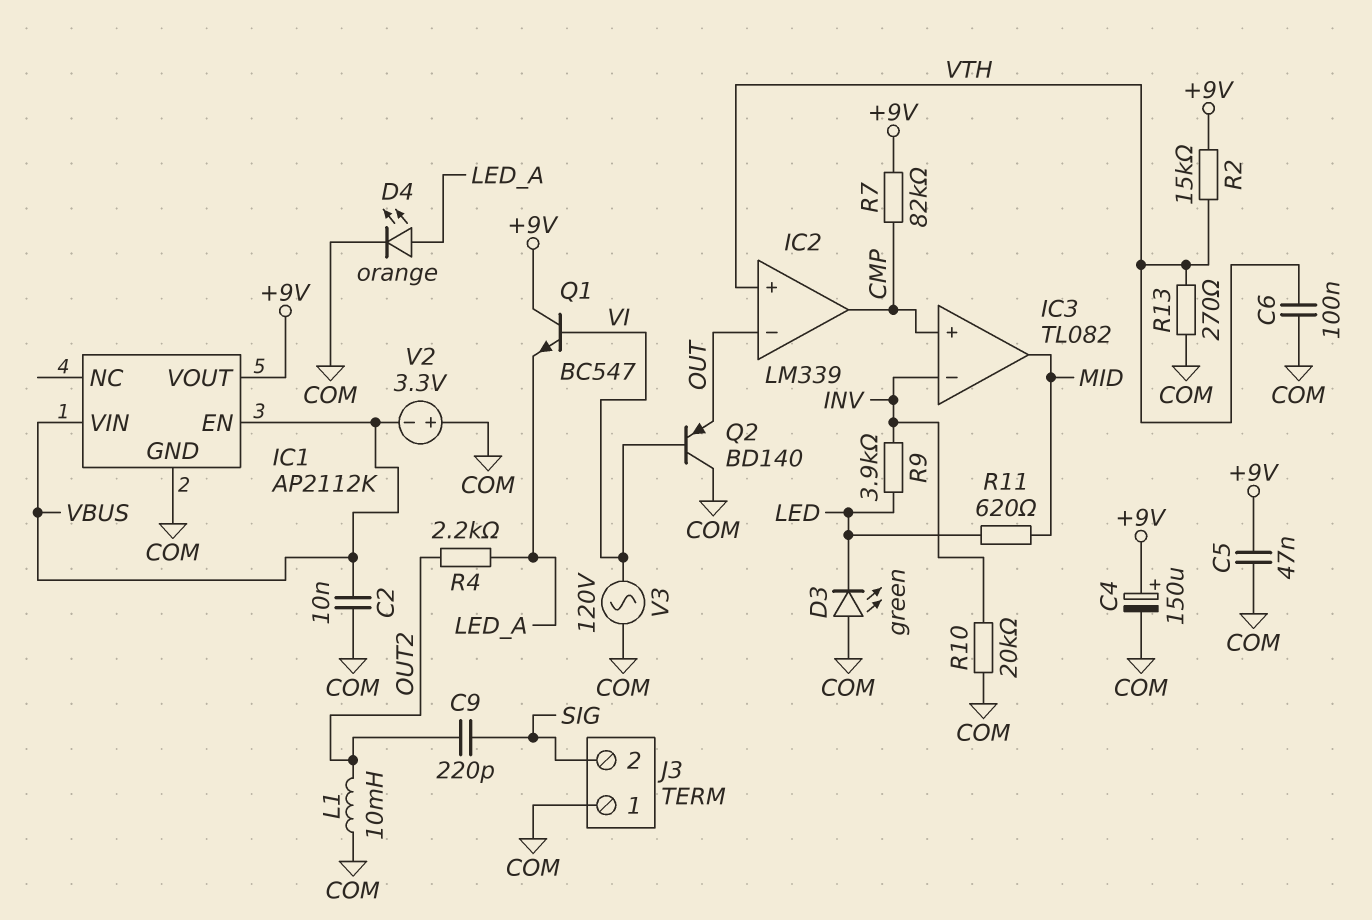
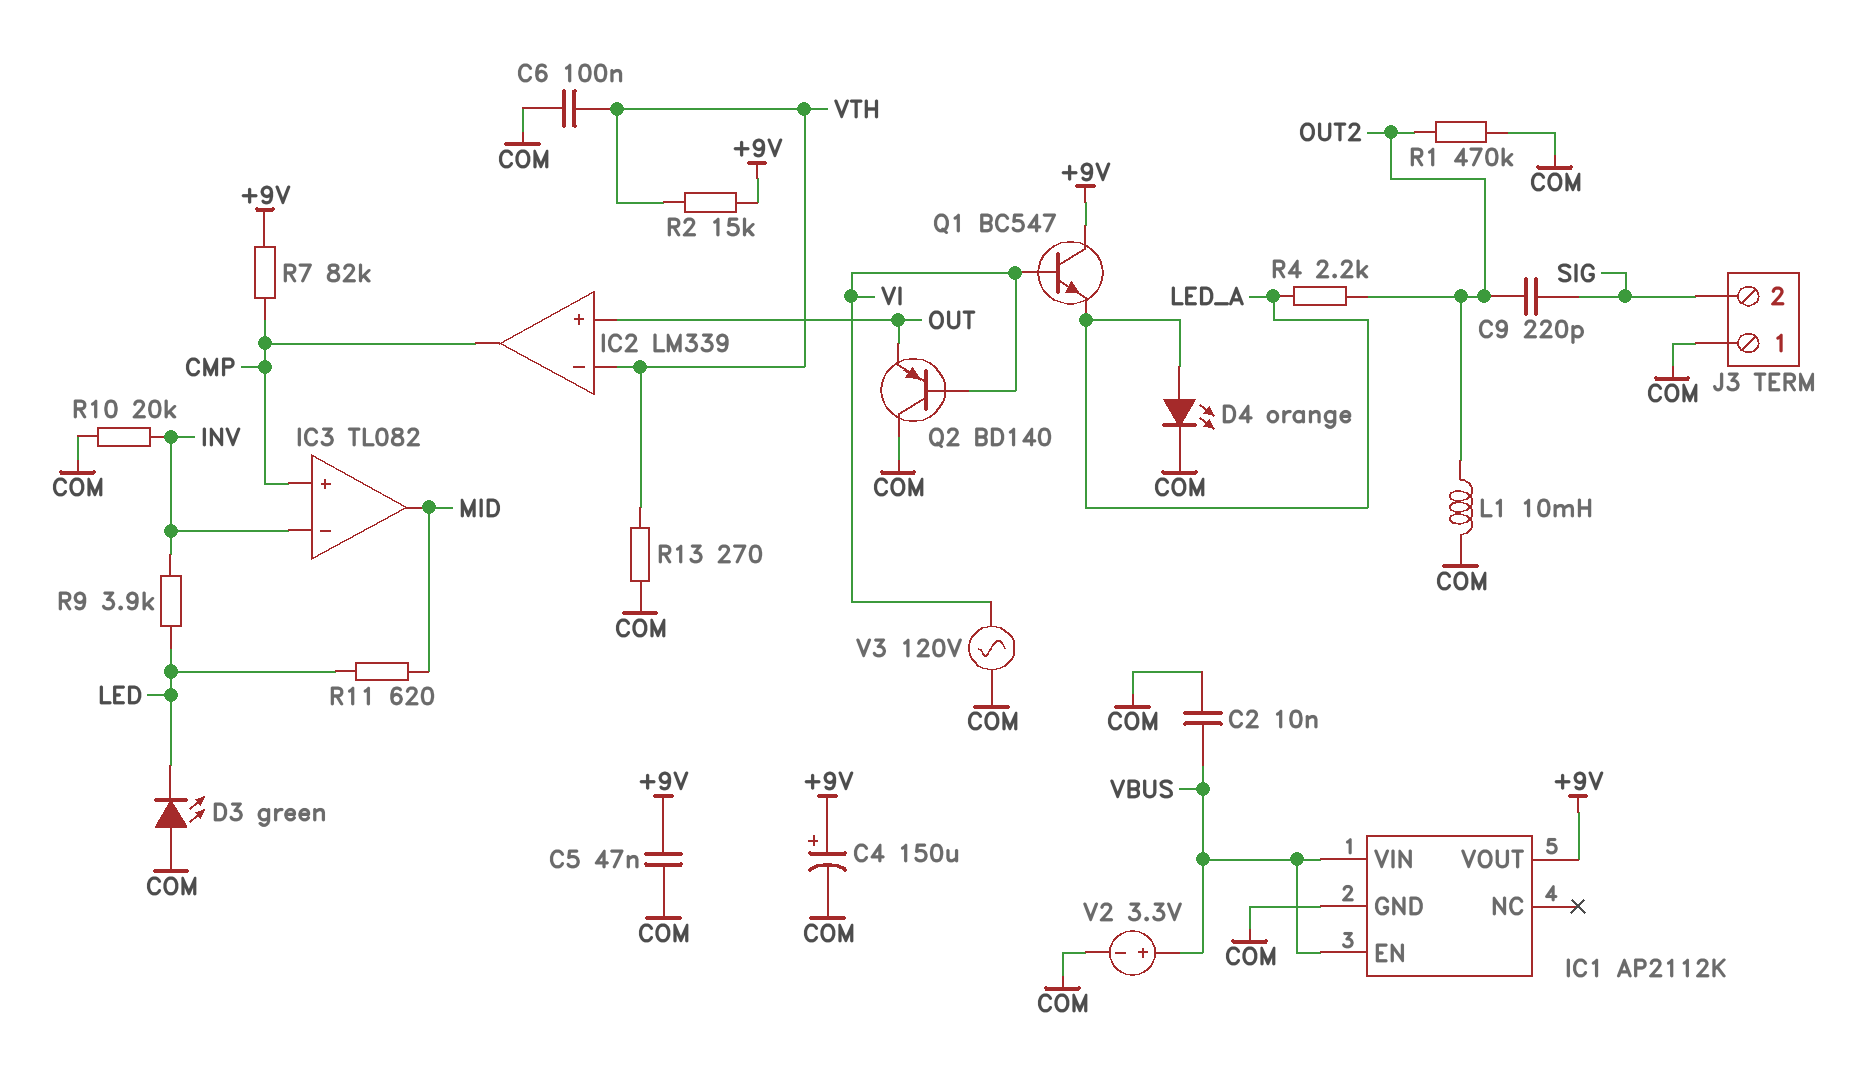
IC2 pin in+: VTH -> OUT
IC2 pin in-: OUT -> VTH
R1: none -> 470k (COM, OUT2)
V2: 3.3V (plus COM, minus VBUS) -> 3.3V (plus VBUS, minus COM)

